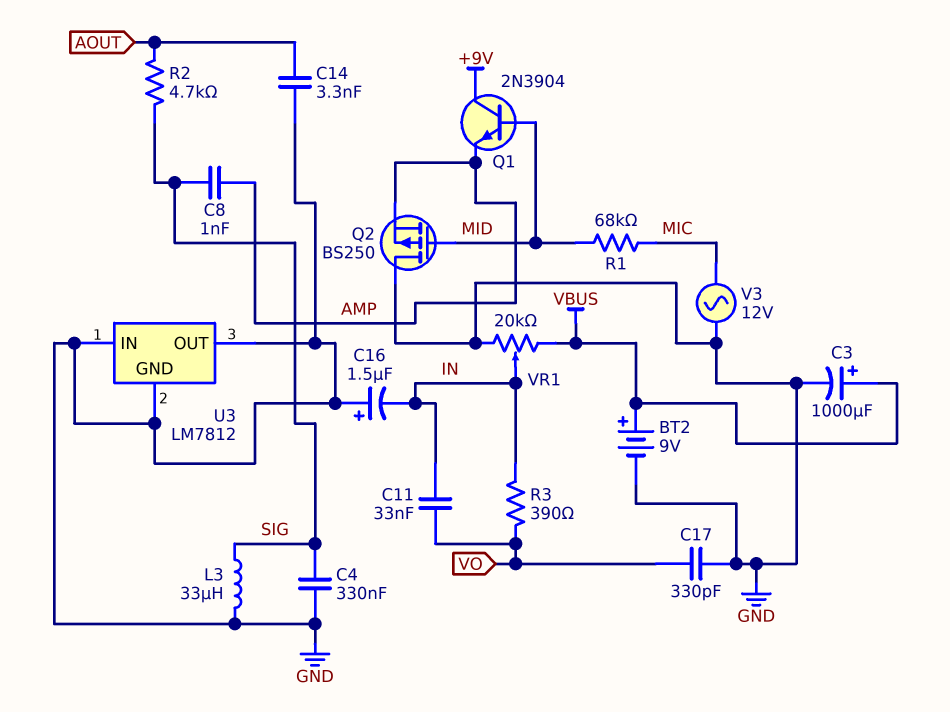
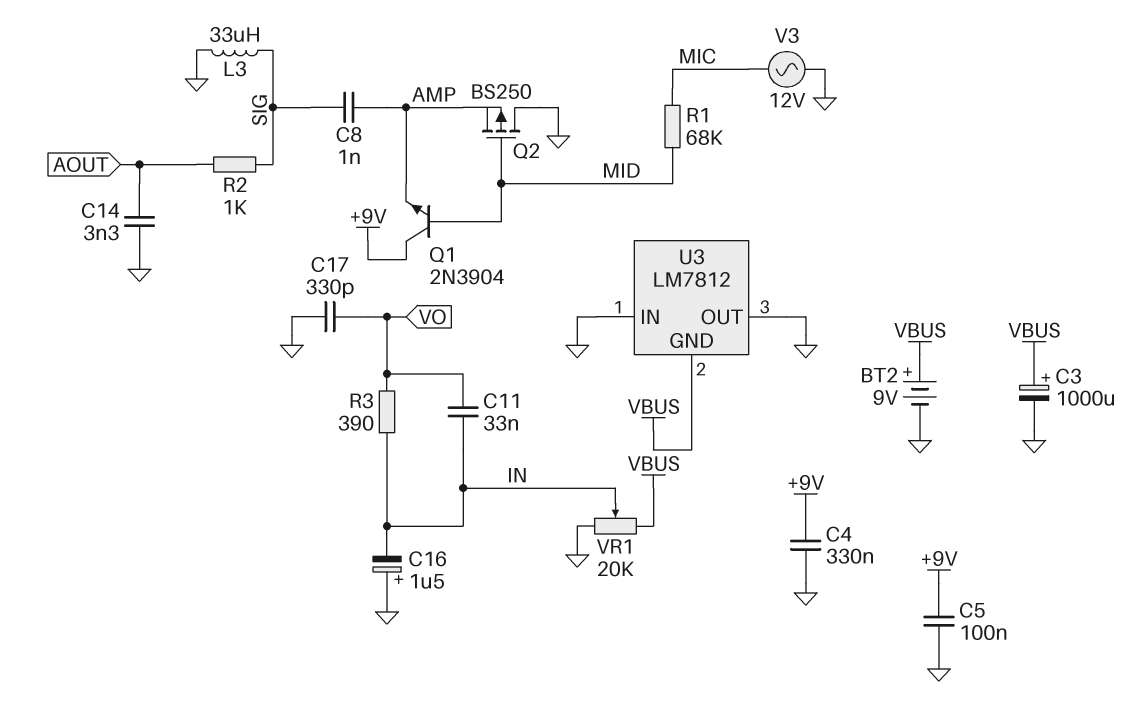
C4: 330nF (GND, SIG) -> 330nF (+9V, GND)
C5: none -> 100nF (+9V, GND)
R2: 4.7k (AOUT, SIG) -> 1k (AOUT, SIG)
U3 pin GND: GND -> VBUS

